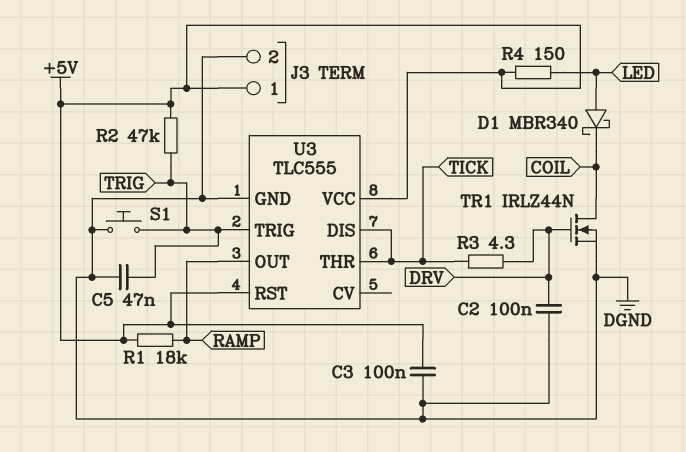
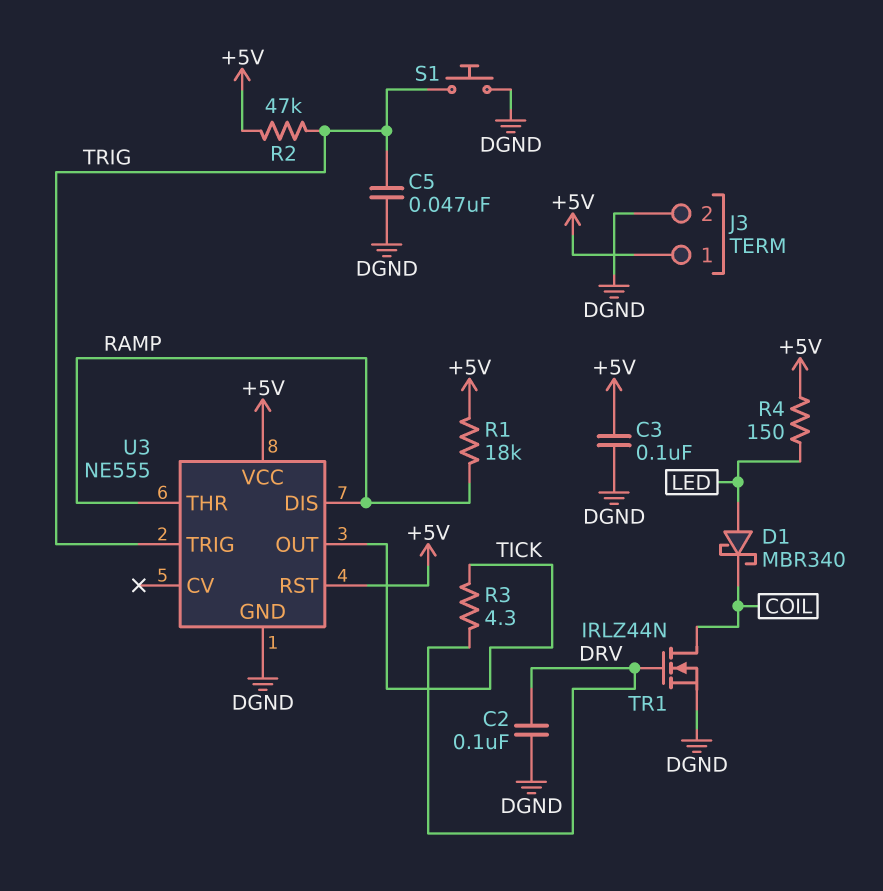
U3: TLC555 -> NE555
U3 pin DIS: TICK -> RAMP
U3 pin OUT: RAMP -> TICK
U3 pin THR: TICK -> RAMP

